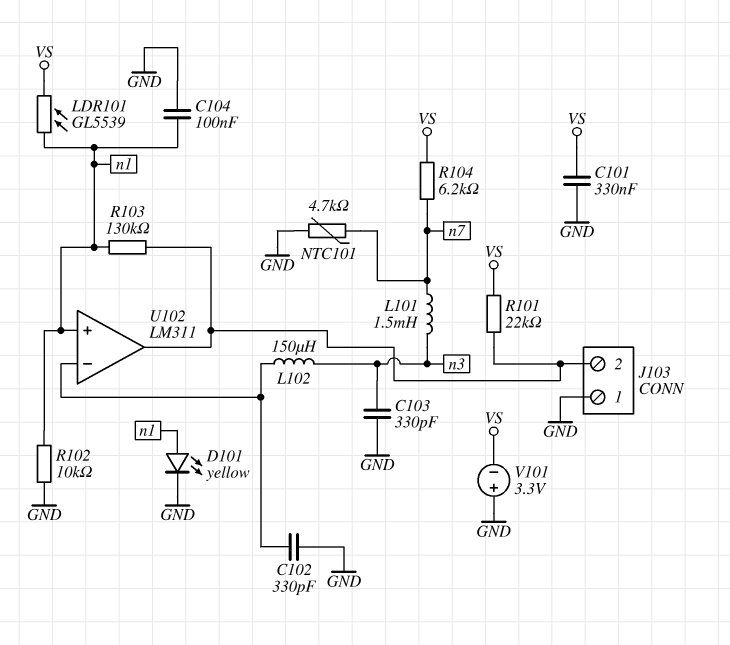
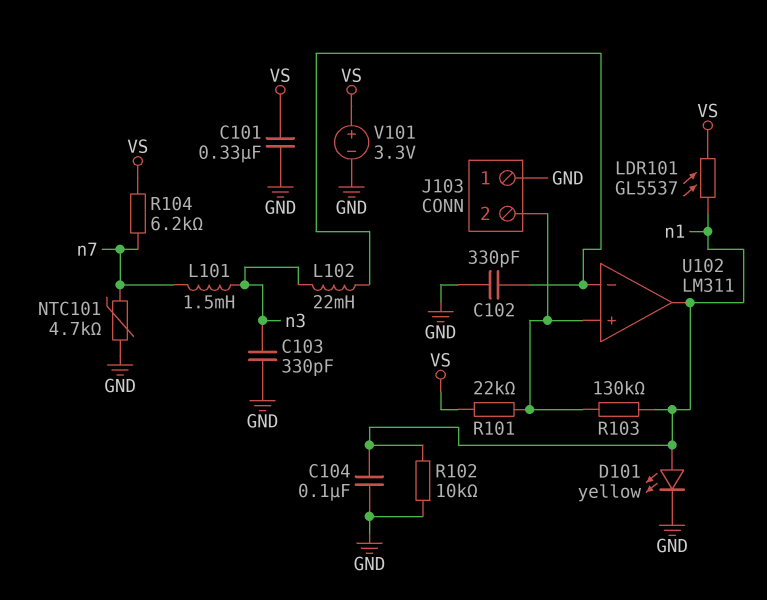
L102: 150uH (U102/in-, n3) -> 22mH (U102/in-, n3)
LDR101: GL5539 (VS, n1) -> GL5537 (VS, n1)
U102 pin in+: n1 -> J103/2
U102 pin out: J103/2 -> n1
V101: 3.3V (plus GND, minus VS) -> 3.3V (plus VS, minus GND)

